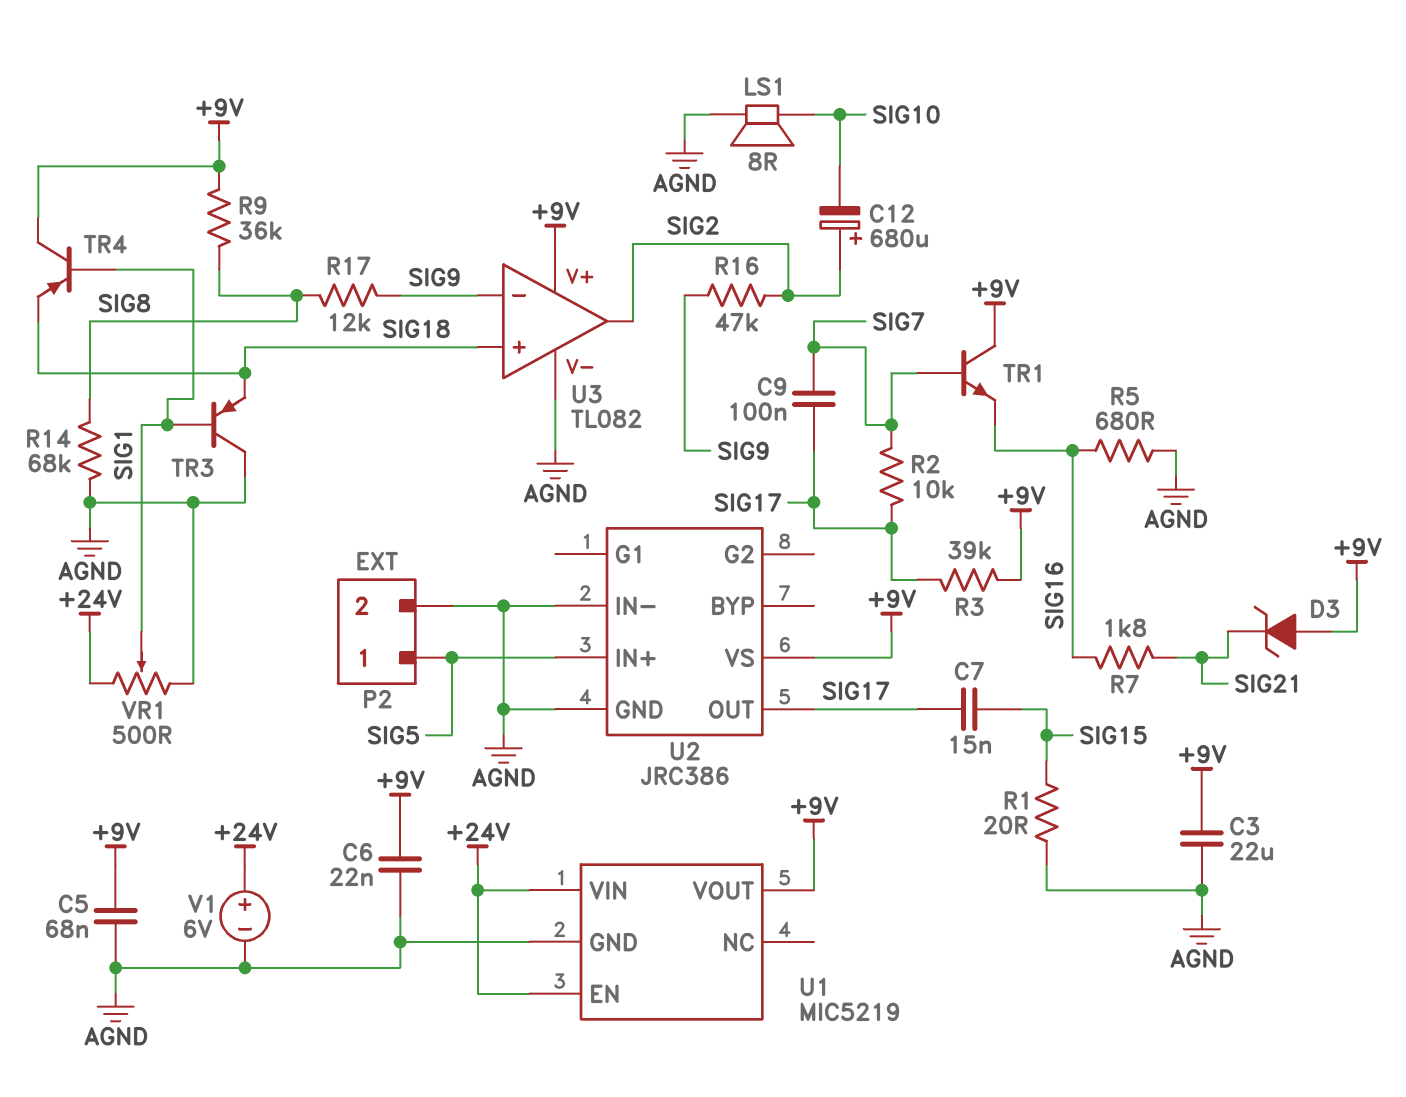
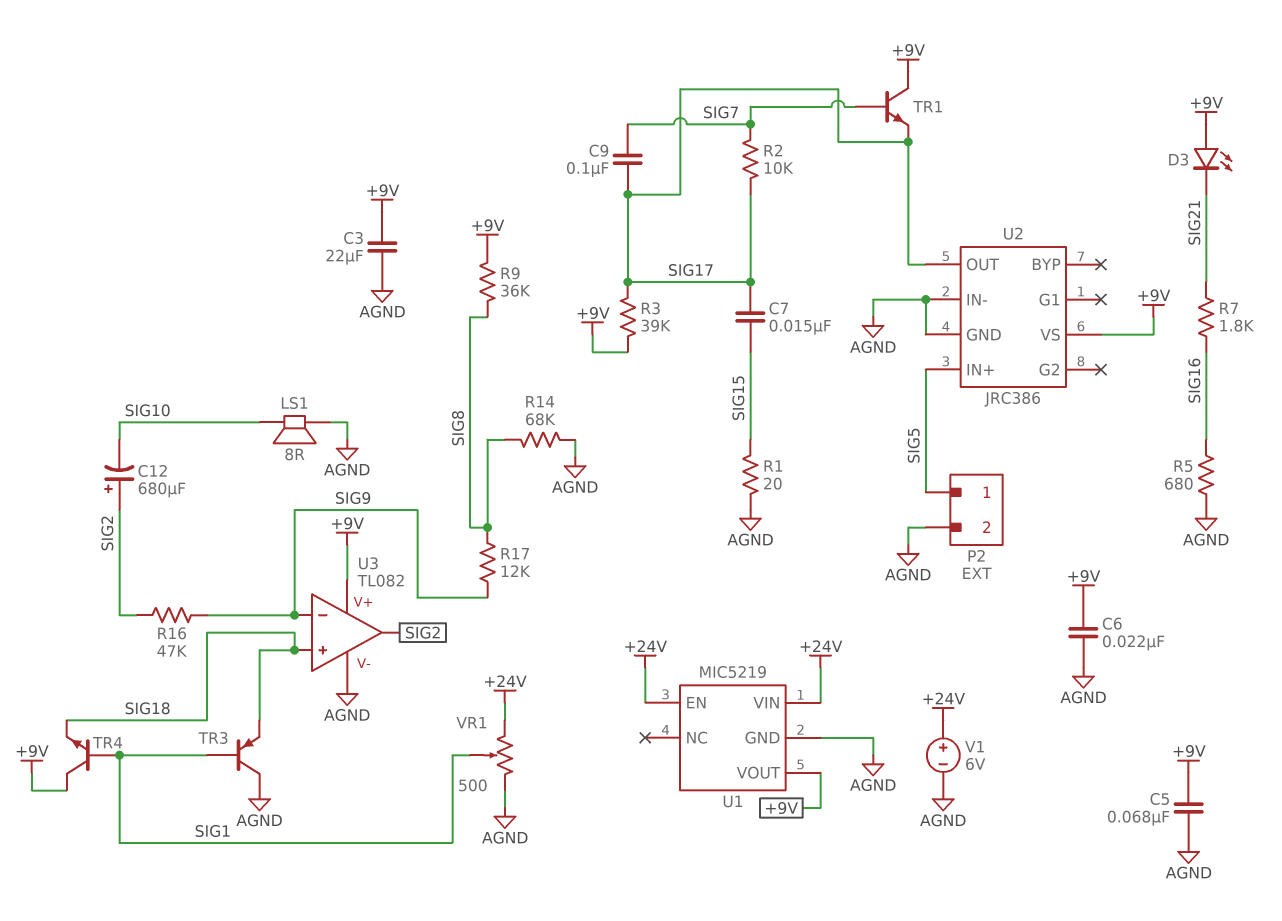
D3: zener (A +9V, K SIG21) -> LED (A +9V, K SIG21)
TR1: NPN (B SIG7, C +9V, E SIG16) -> NPN (B SIG7, C +9V, E SIG17)
TR4: PNP (B SIG1, C +9V, E SIG18) -> NPN (B SIG1, C +9V, E SIG18)

